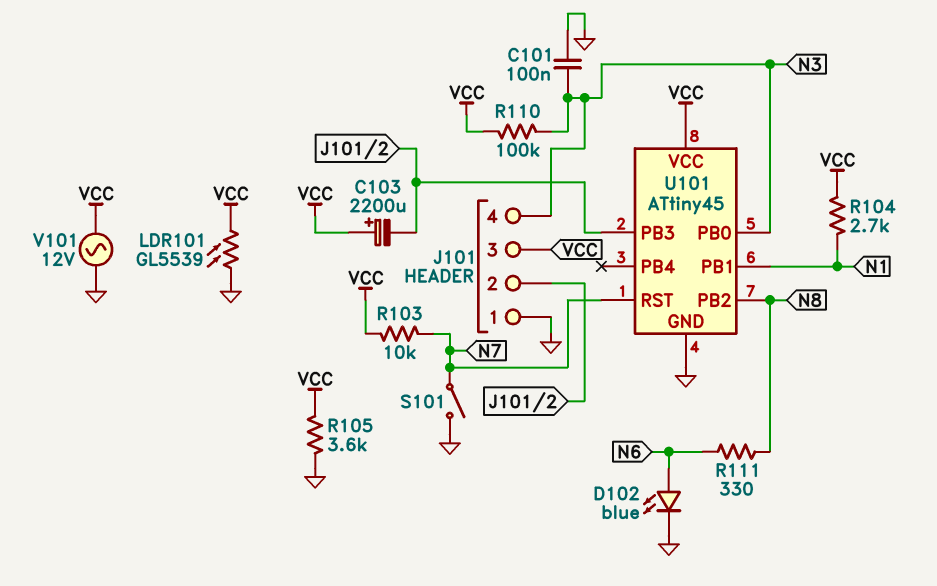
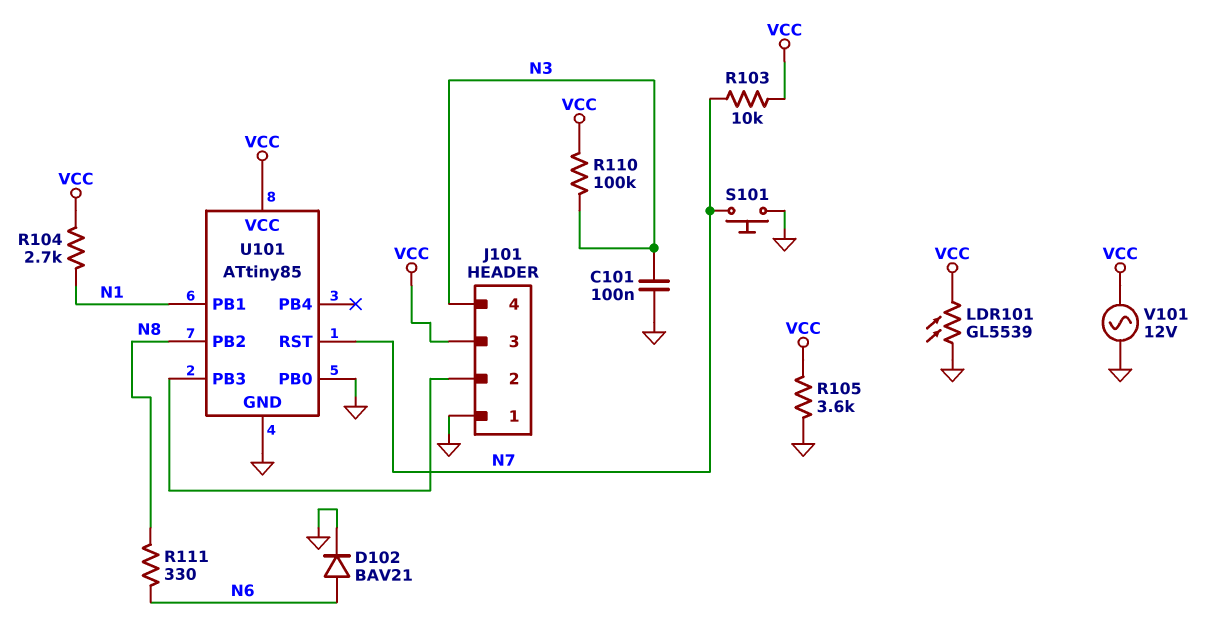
C103: 2200uF (plus VCC, minus J101/2) -> none
D102: LED blue (A N6, K GND) -> diode BAV21 (A N6, K GND)
S101: switch (GND, N7) -> button (GND, N7)
U101: ATtiny45 -> ATtiny85
U101 pin PB0: N3 -> GND

